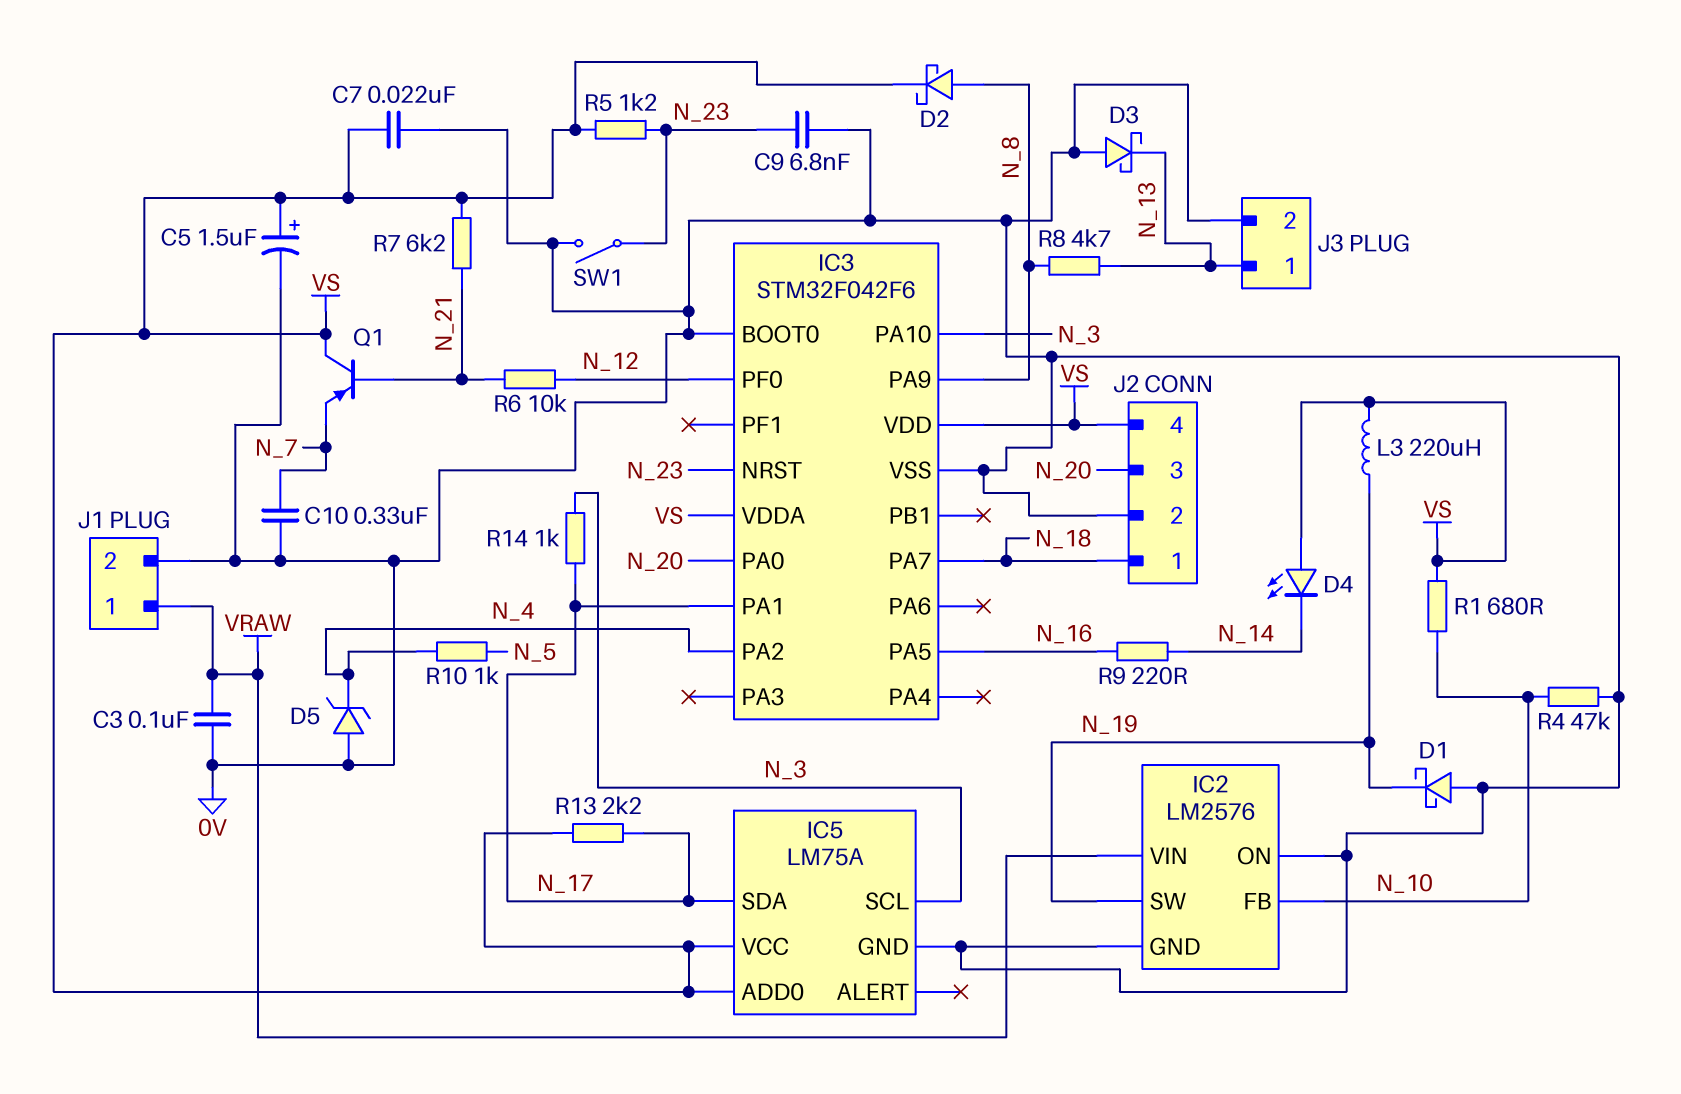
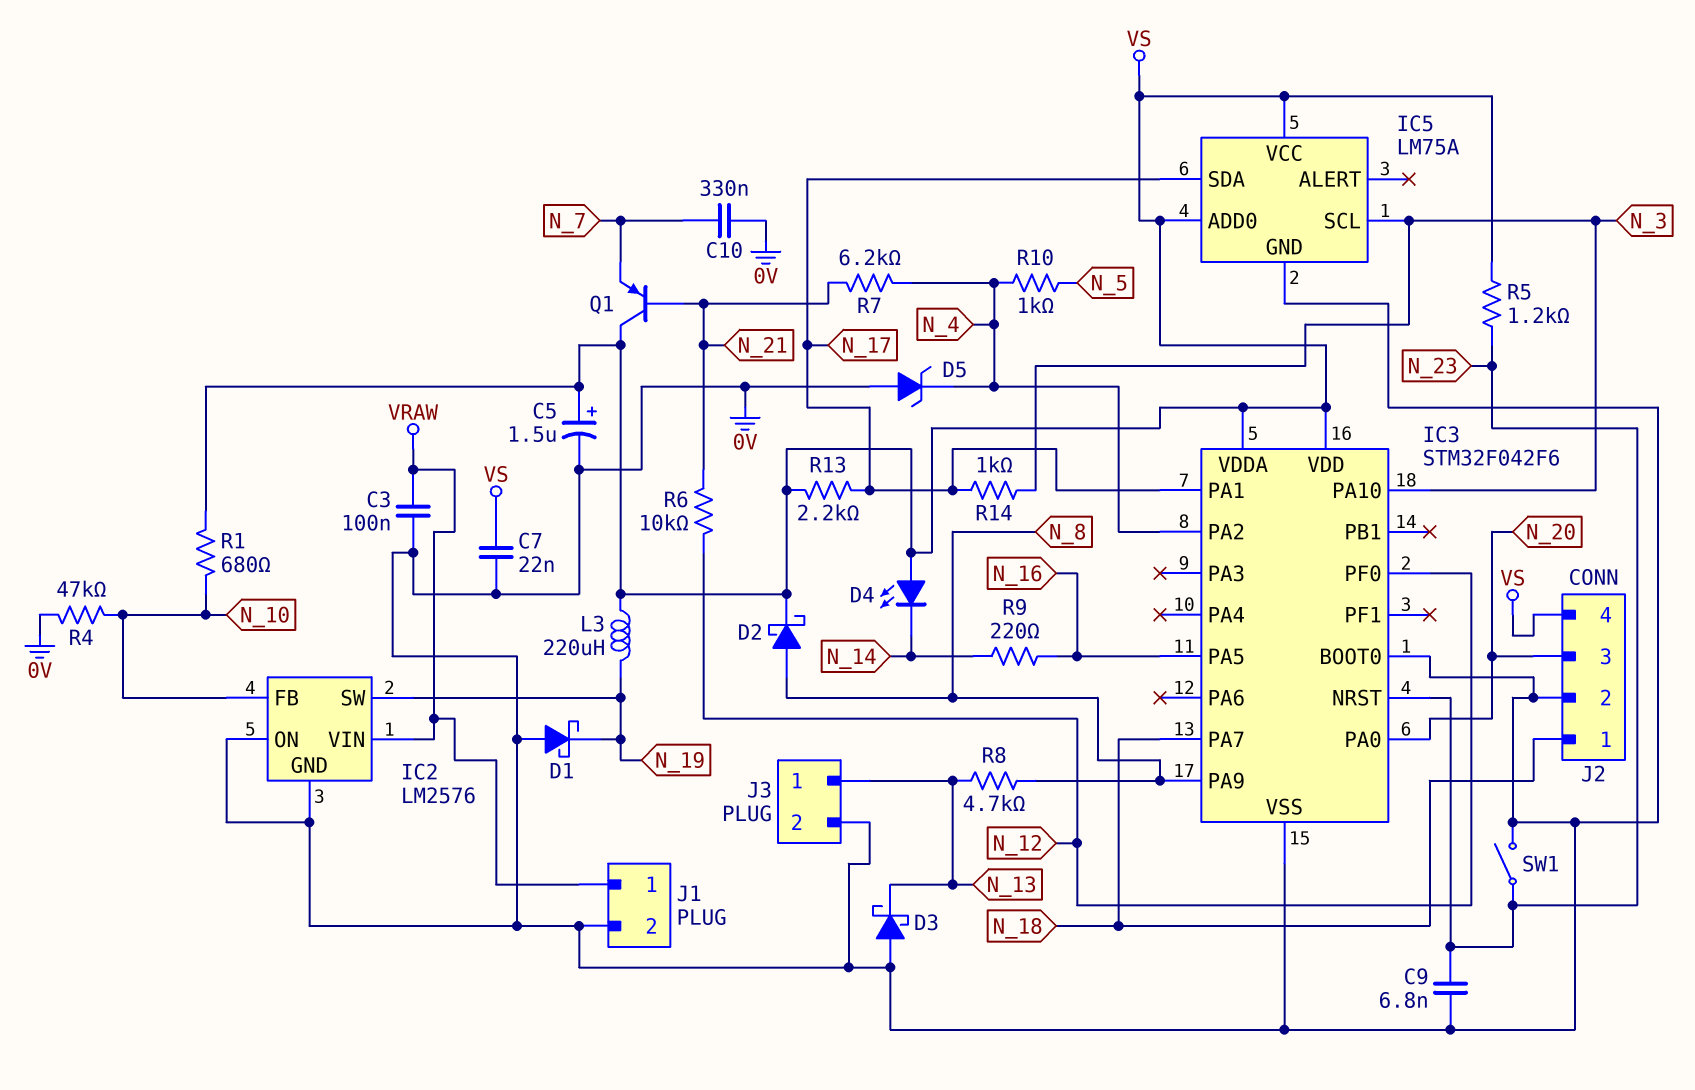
R7: 6.2k (N_21, VS) -> 6.2k (N_4, N_21)

